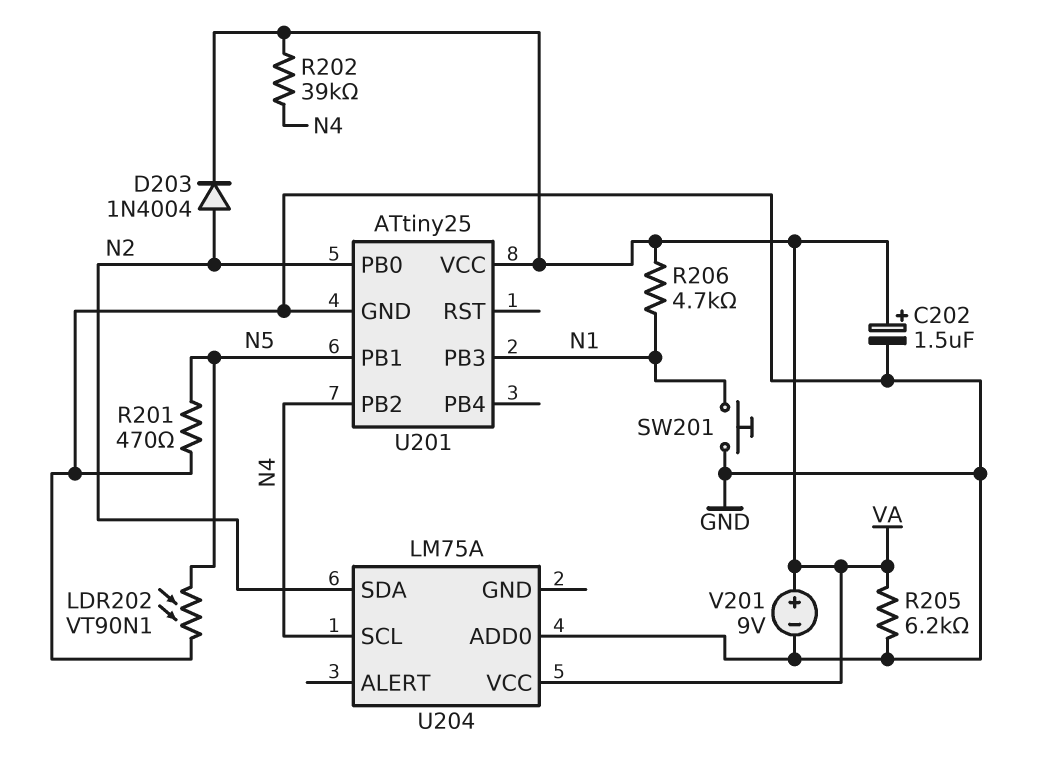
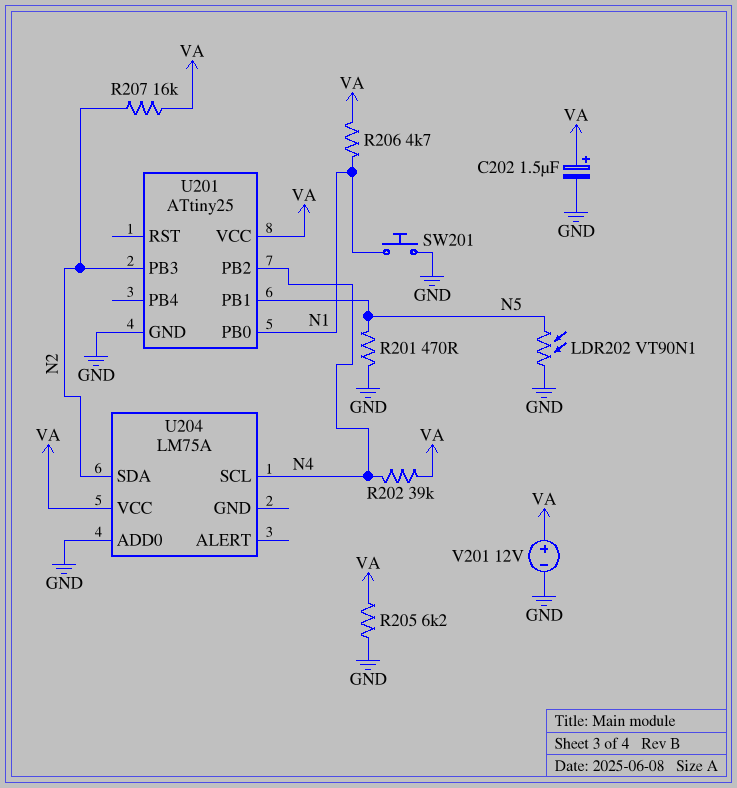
D203: diode 1N4004 (A N2, K VA) -> none
R207: none -> 16k (N2, VA)
U201 pin PB0: N2 -> N1
U201 pin PB3: N1 -> N2
V201: 9V (plus VA, minus GND) -> 12V (plus VA, minus GND)

